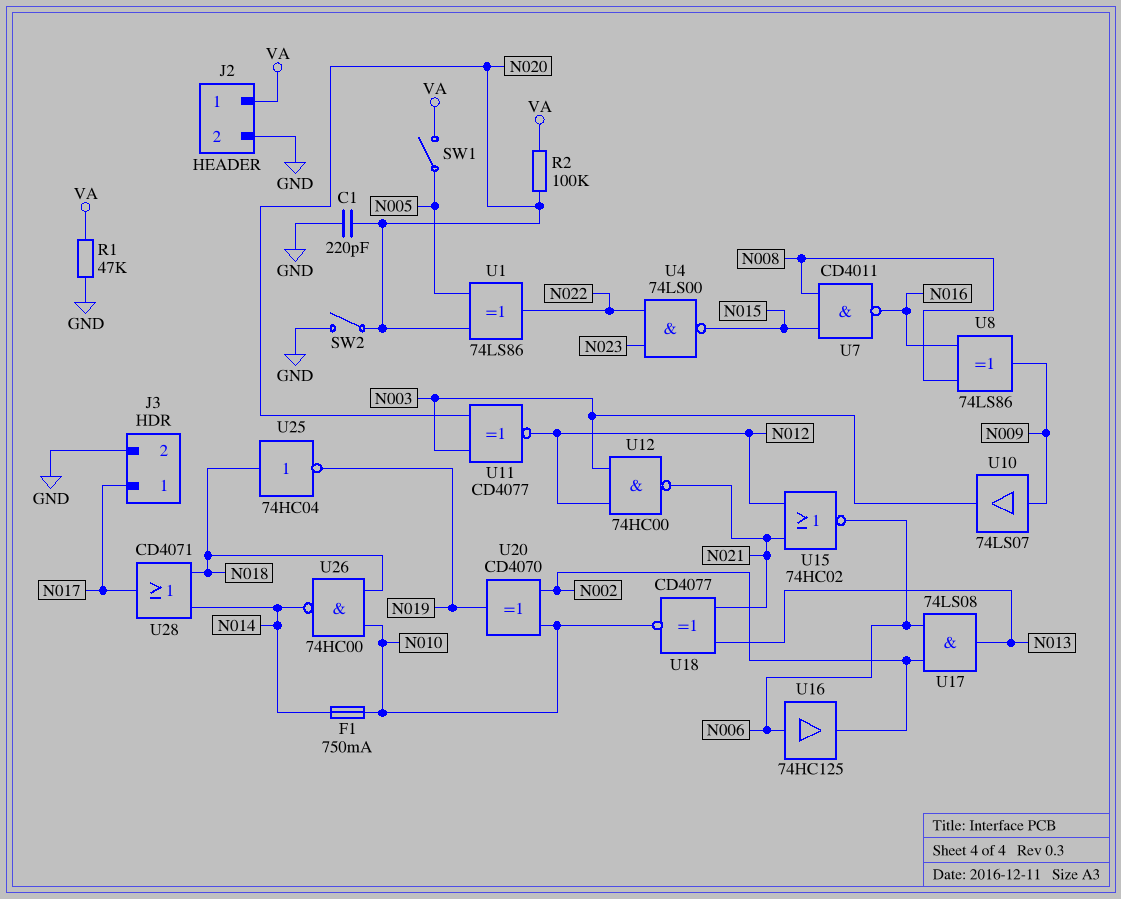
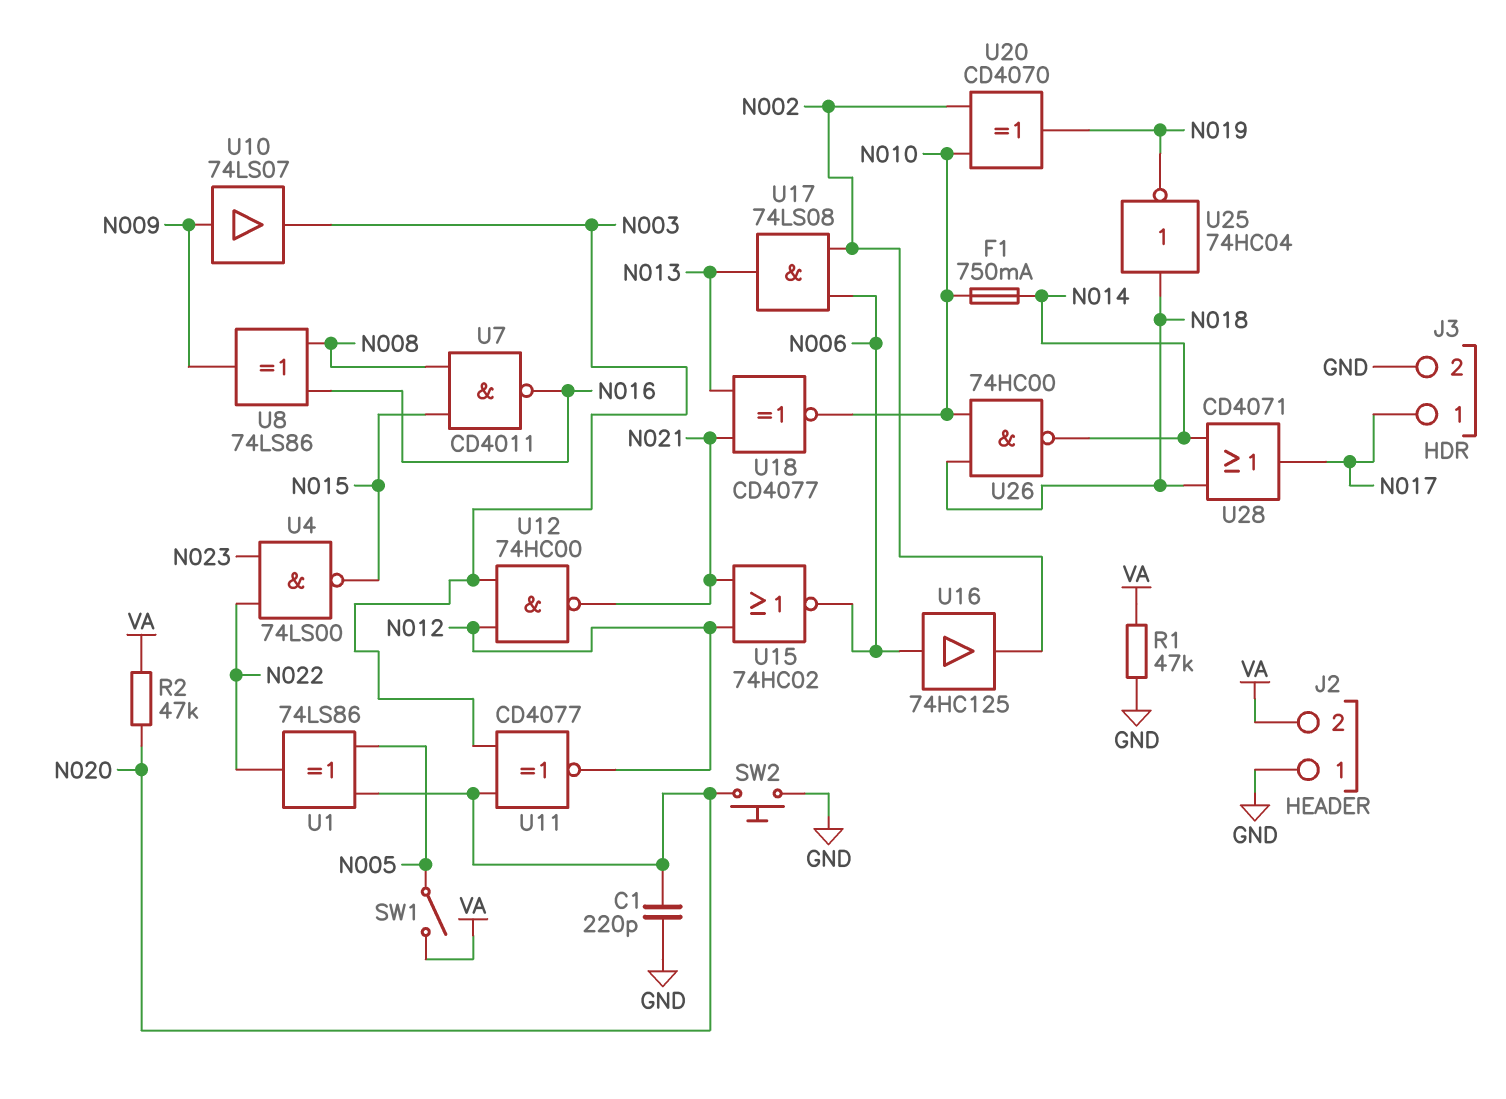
J2 pin 1: VA -> GND
J2 pin 2: GND -> VA
R2: 100k (N020, VA) -> 47k (N020, VA)
SW2: switch (GND, N020) -> button (GND, N020)

